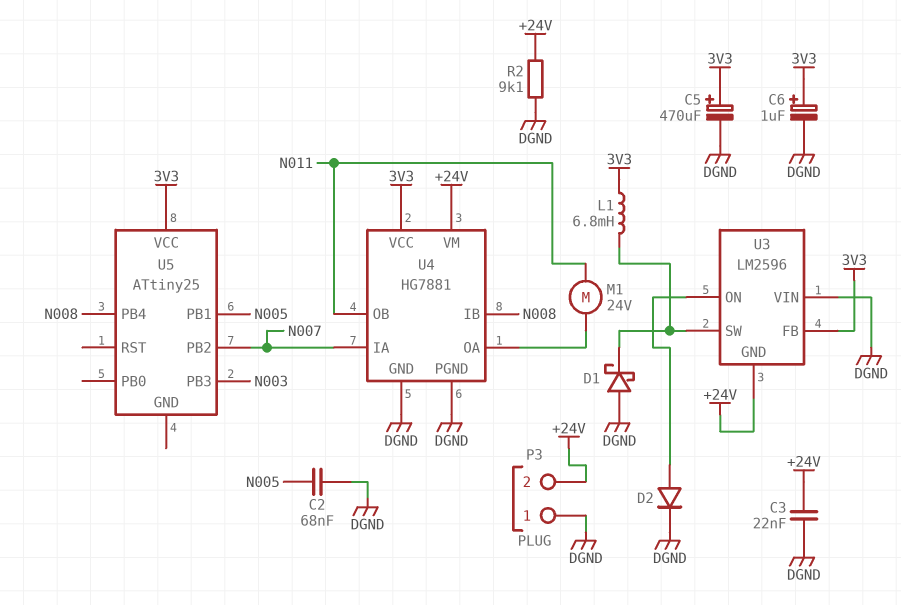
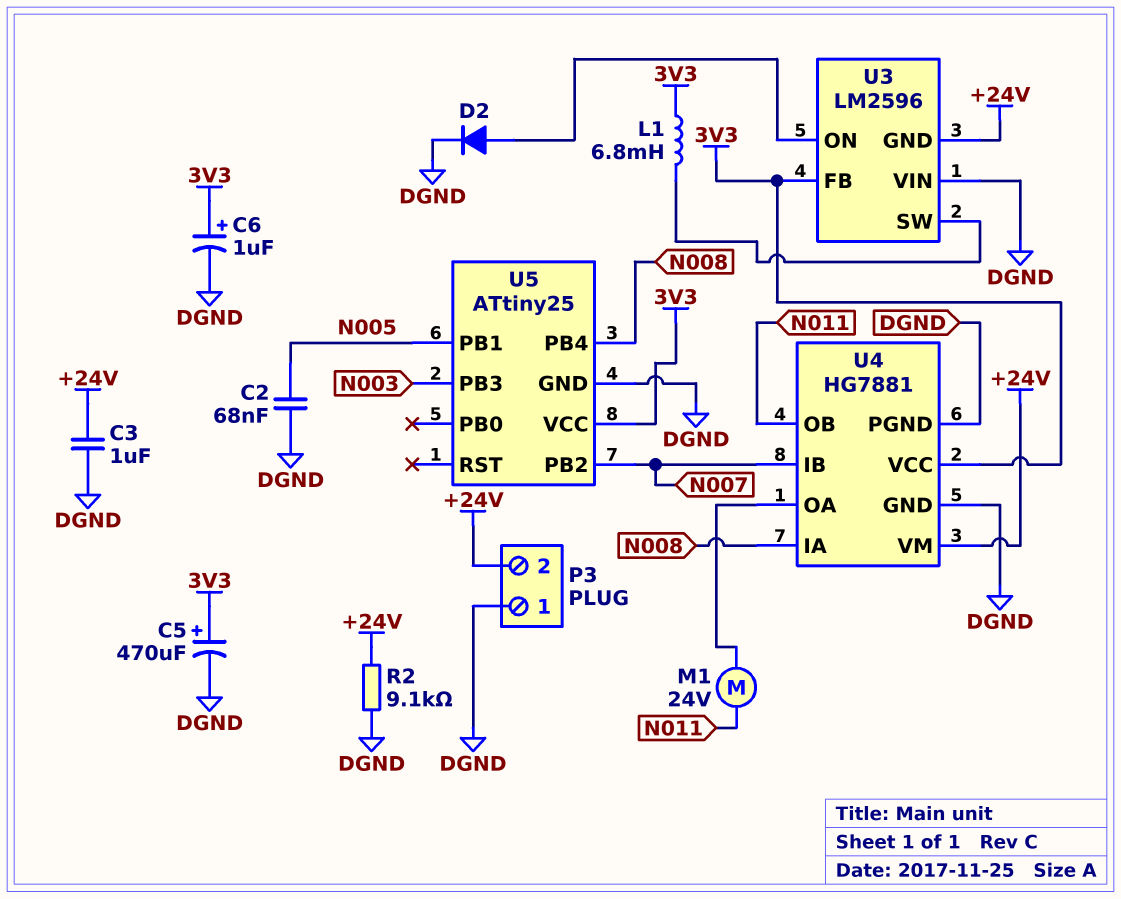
C3: 22nF (+24V, DGND) -> 1uF (+24V, DGND)
D1: schottky (A DGND, K U3/SW) -> none
U4 pin IA: N007 -> N008
U4 pin IB: N008 -> N007
U5 pin GND: none -> DGND

